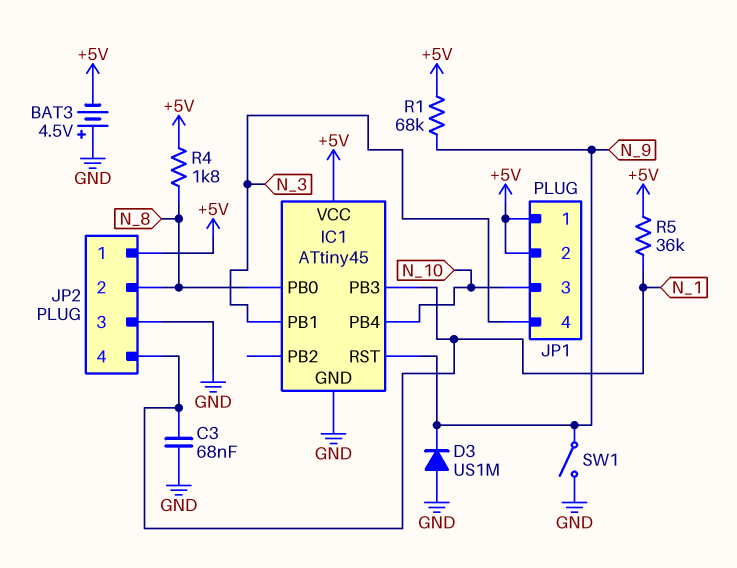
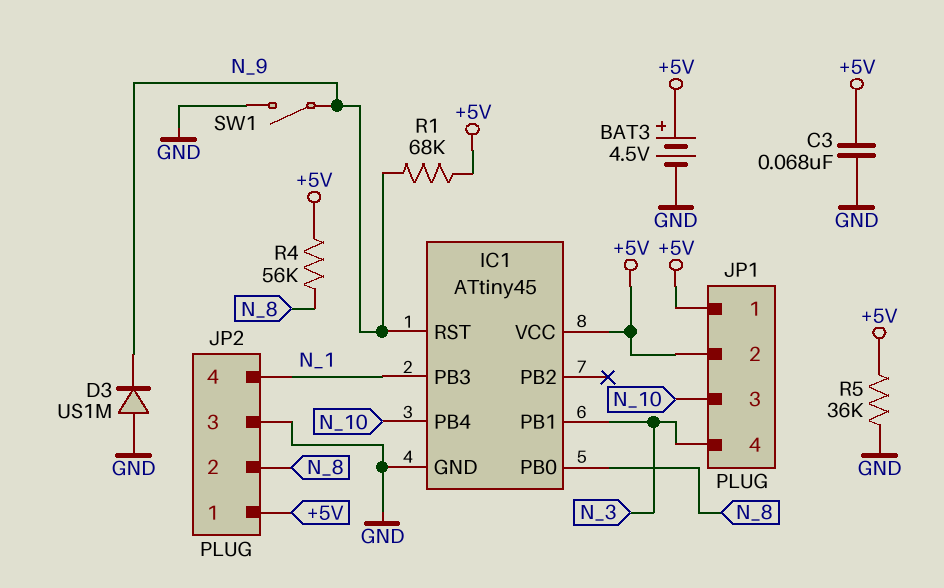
BAT3: 4.5V (plus GND, minus +5V) -> 4.5V (plus +5V, minus GND)
C3: 68nF (GND, N_1) -> 68nF (+5V, GND)
R4: 1.8k (+5V, N_8) -> 56k (+5V, N_8)
R5: 36k (+5V, N_1) -> 36k (+5V, GND)

